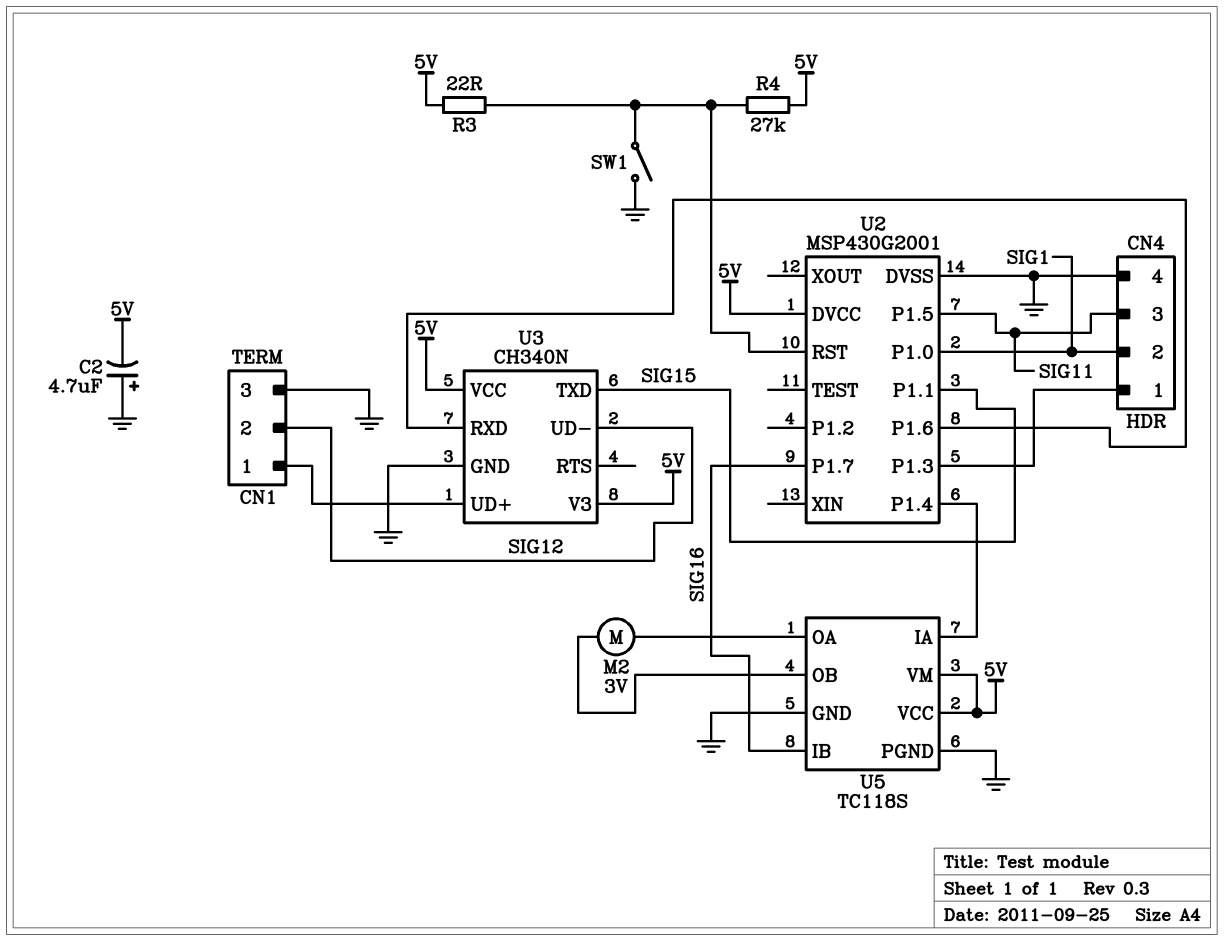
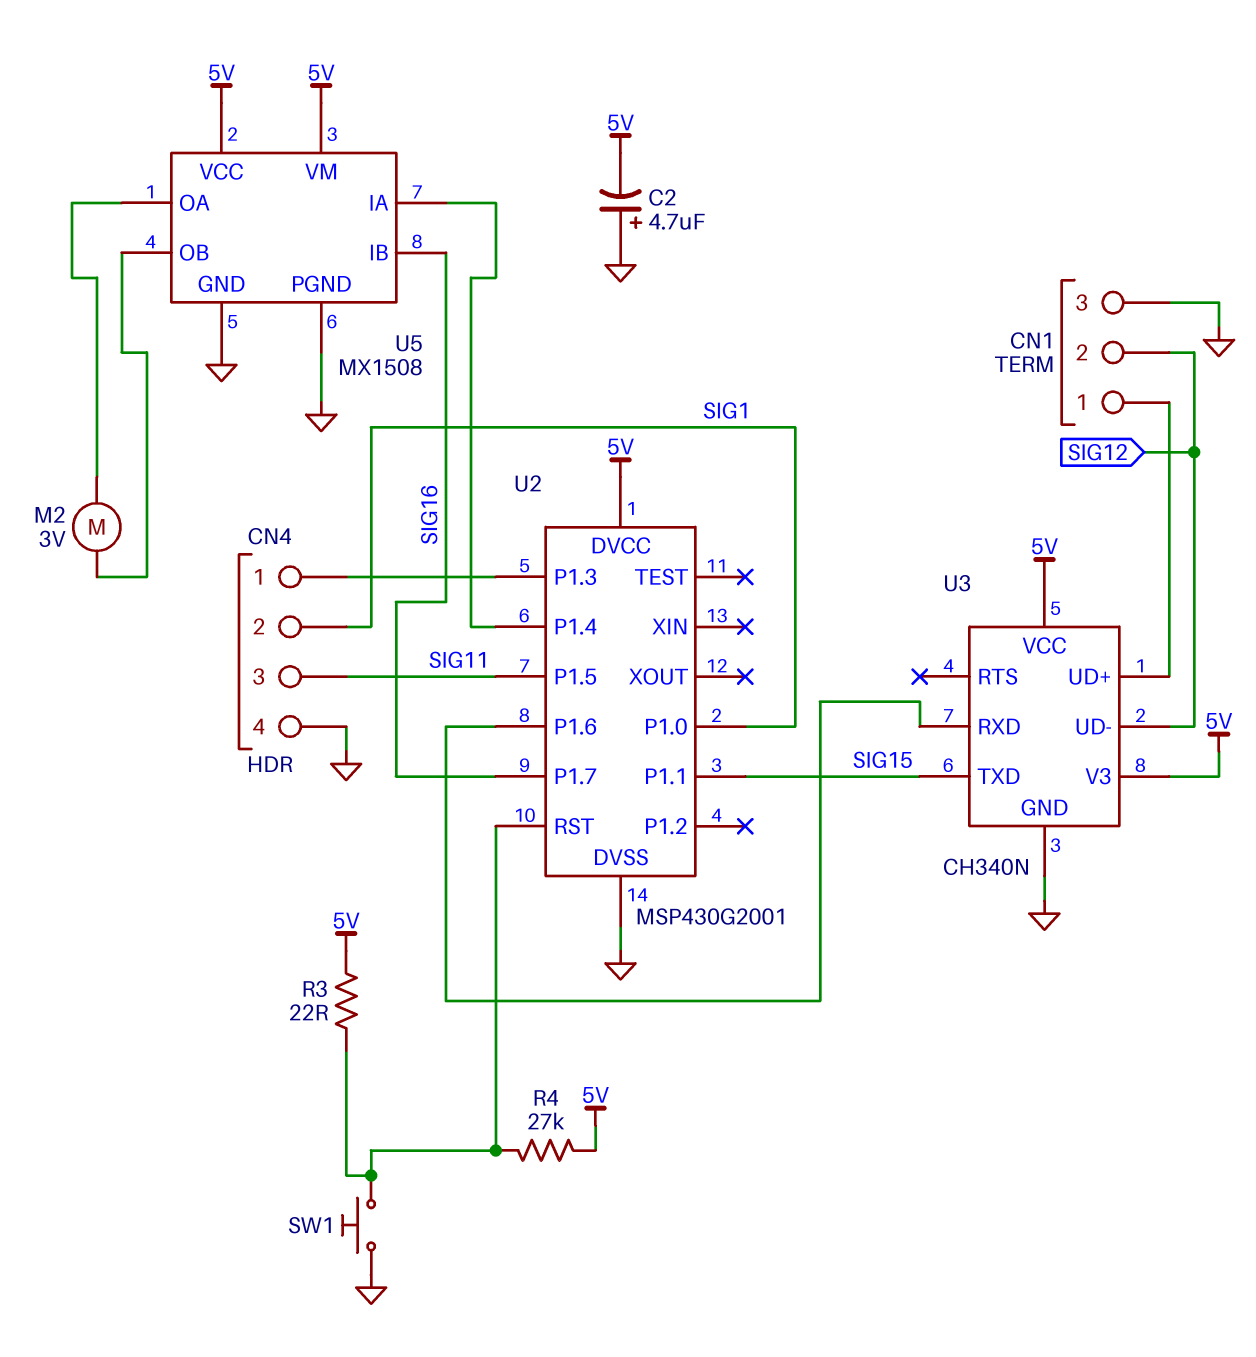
SW1: switch (GND, U2/RST) -> button (GND, U2/RST)
U5: TC118S -> MX1508

